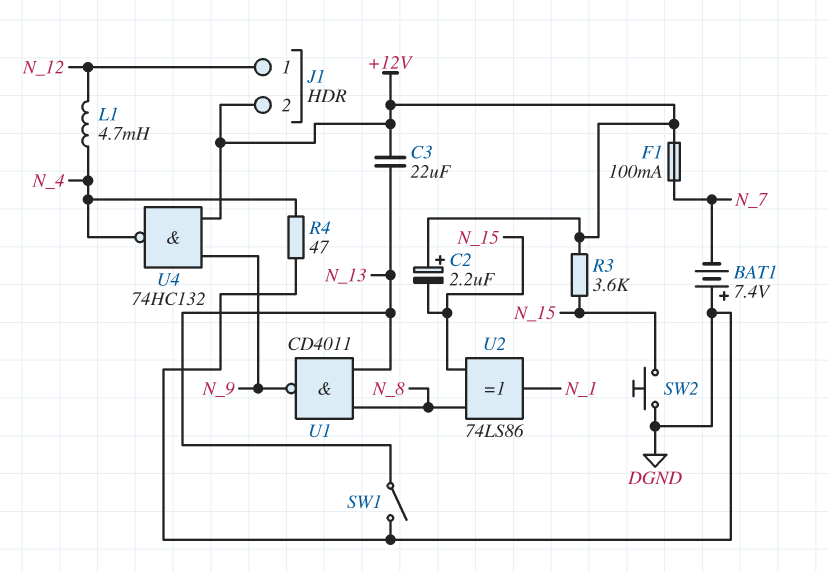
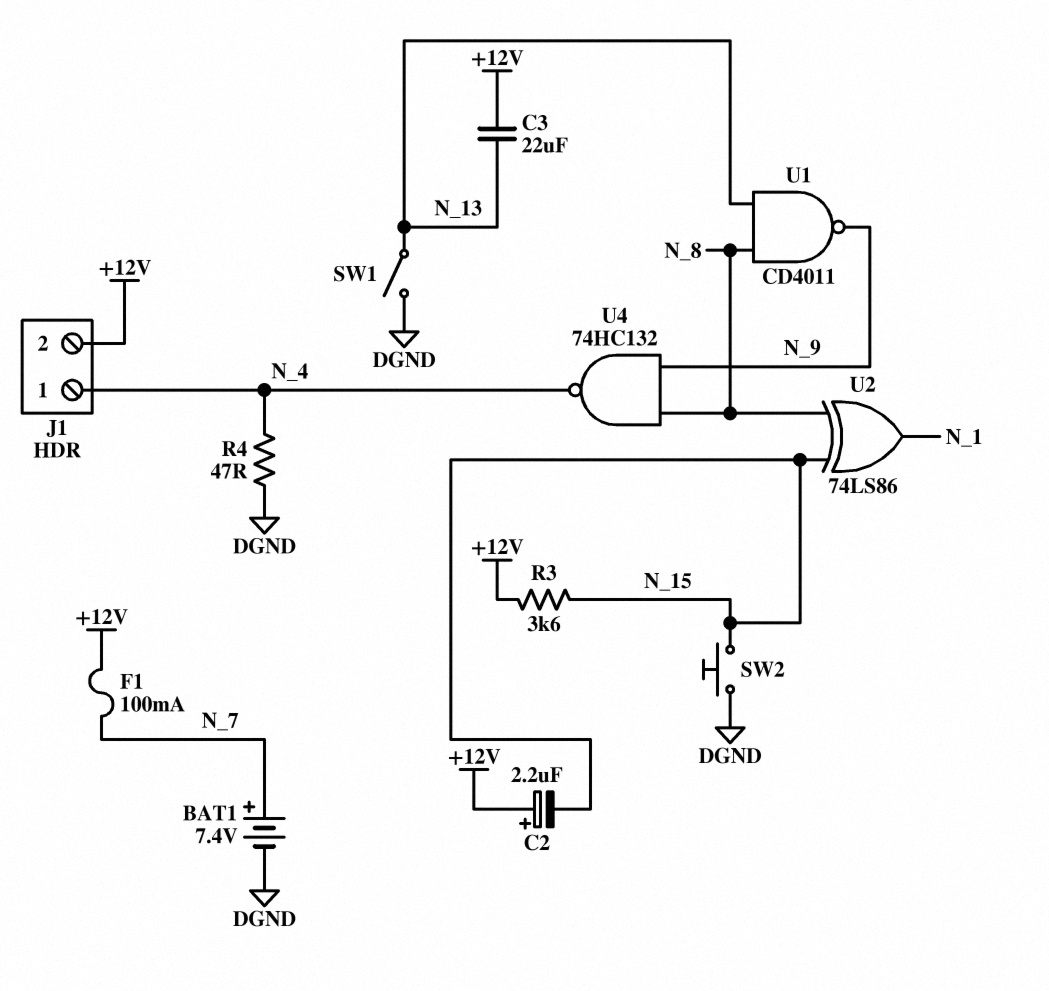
BAT1: 7.4V (plus DGND, minus N_7) -> 7.4V (plus N_7, minus DGND)
J1 pin 1: N_12 -> N_4
L1: 4.7mH (N_4, N_12) -> none
U4: NAND 74HC132 (in +12V, in N_9, out N_4) -> NAND 74HC132 (in N_8, in N_9, out N_4)

